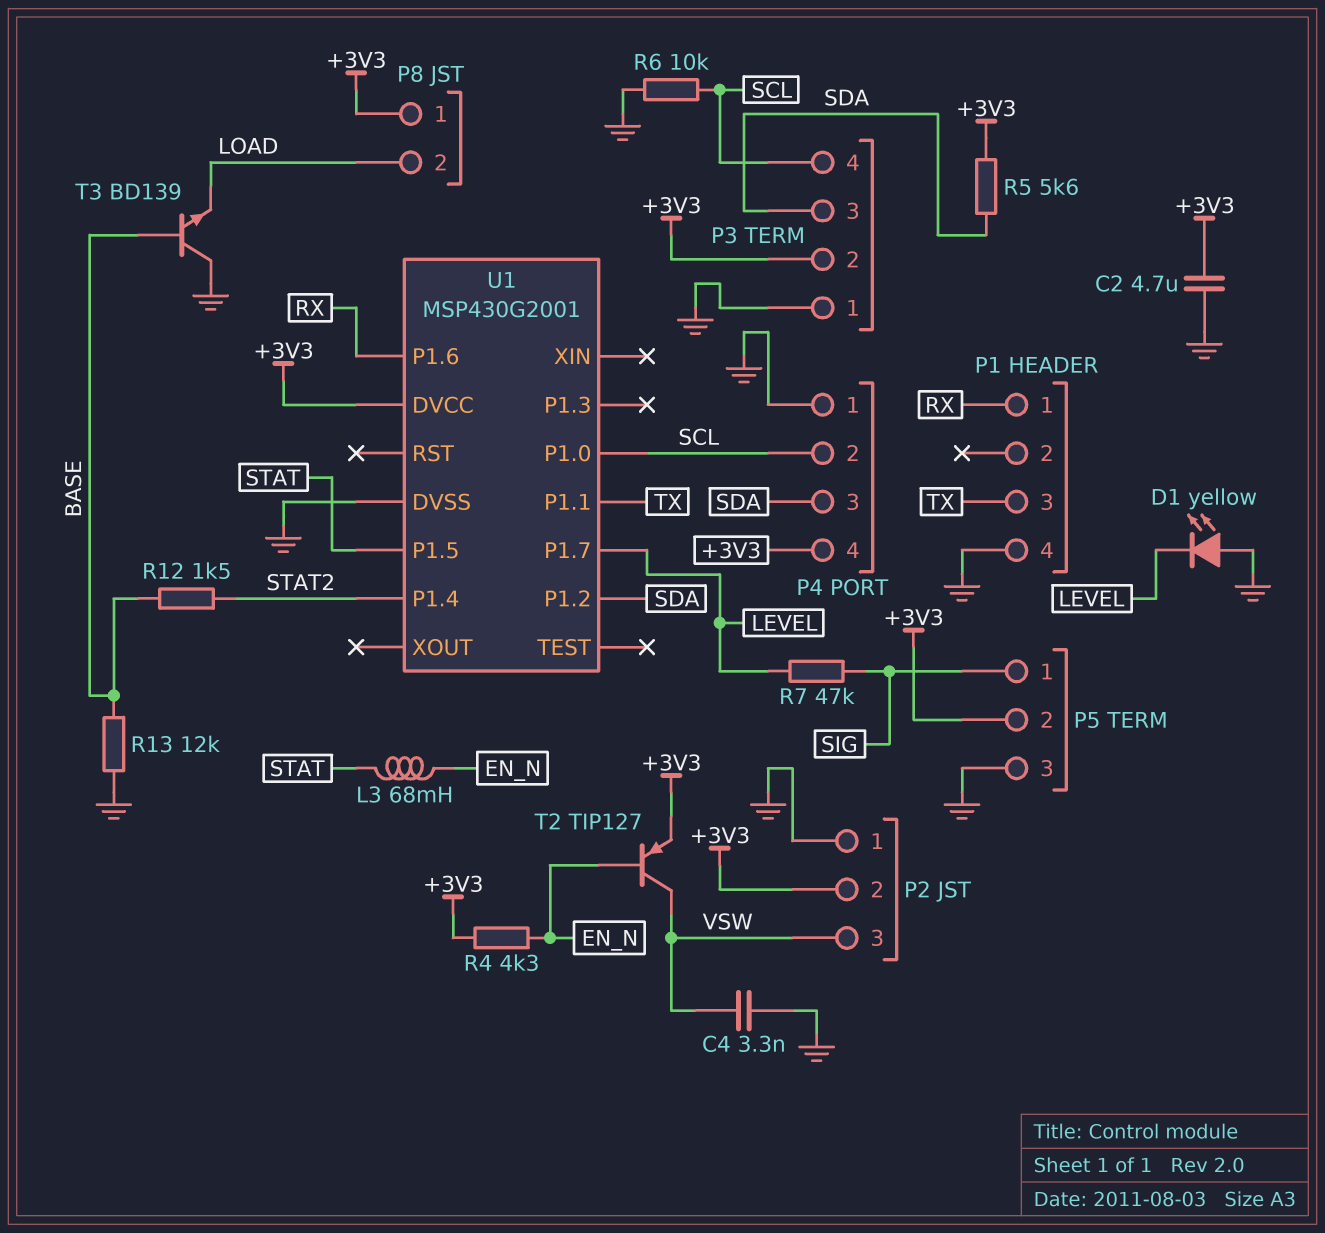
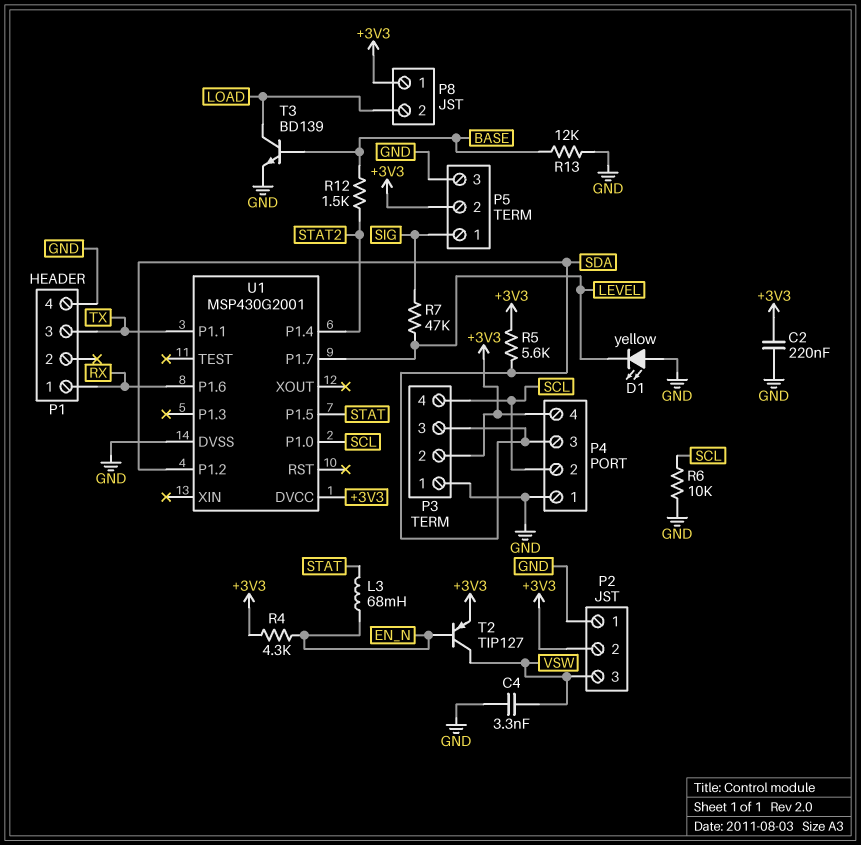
C2: 4.7uF (+3V3, GND) -> 220nF (+3V3, GND)
T3: NPN BD139 (B BASE, C GND, E LOAD) -> NPN BD139 (B BASE, C LOAD, E GND)

